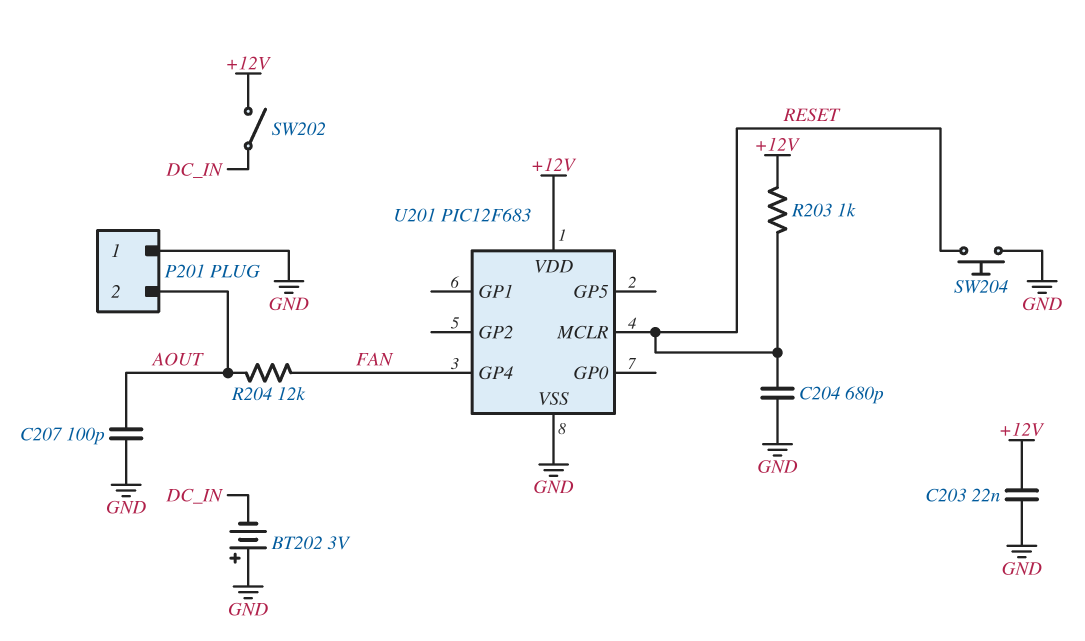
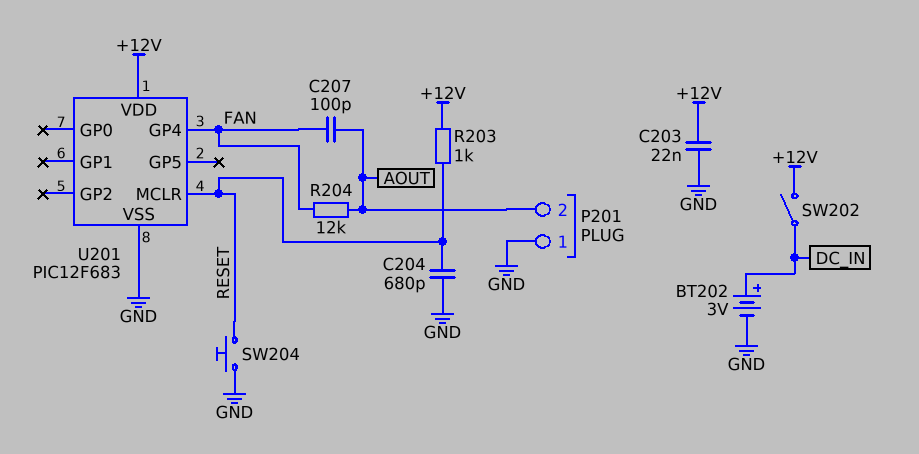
BT202: 3V (plus GND, minus DC_IN) -> 3V (plus DC_IN, minus GND)
C207: 100pF (AOUT, GND) -> 100pF (AOUT, FAN)

